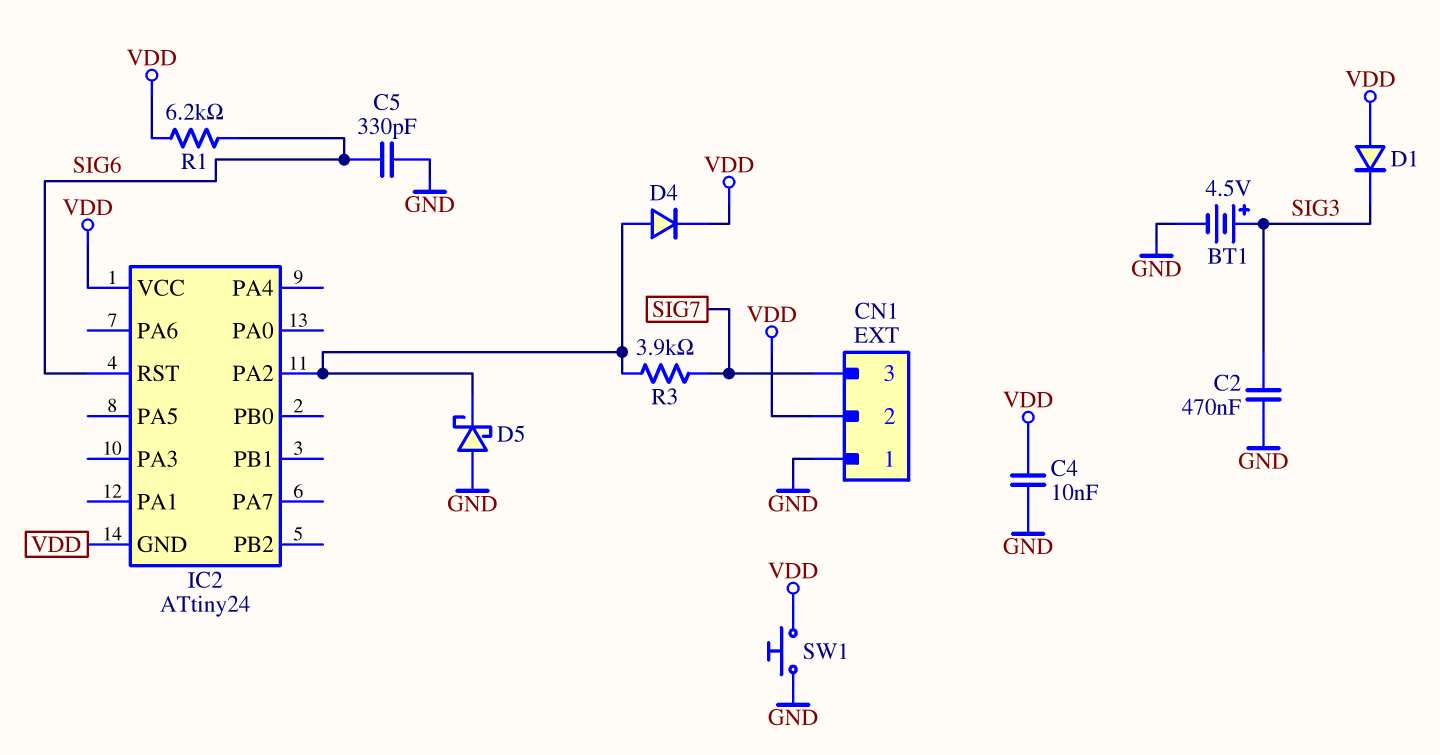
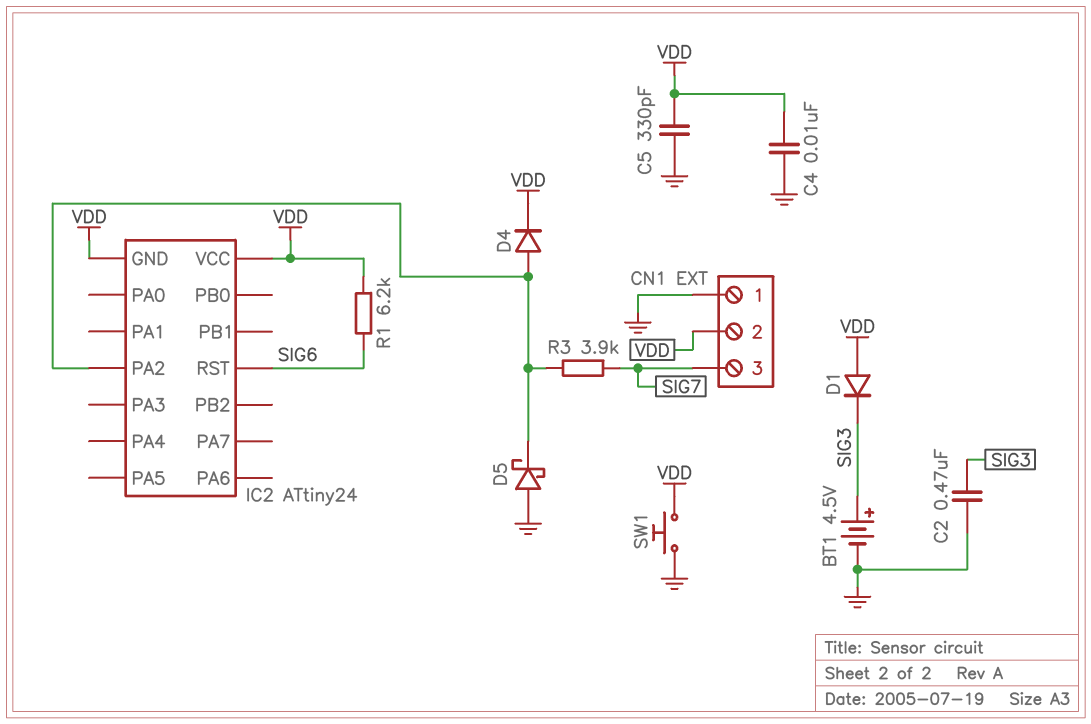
C5: 330pF (GND, SIG6) -> 330pF (GND, VDD)

